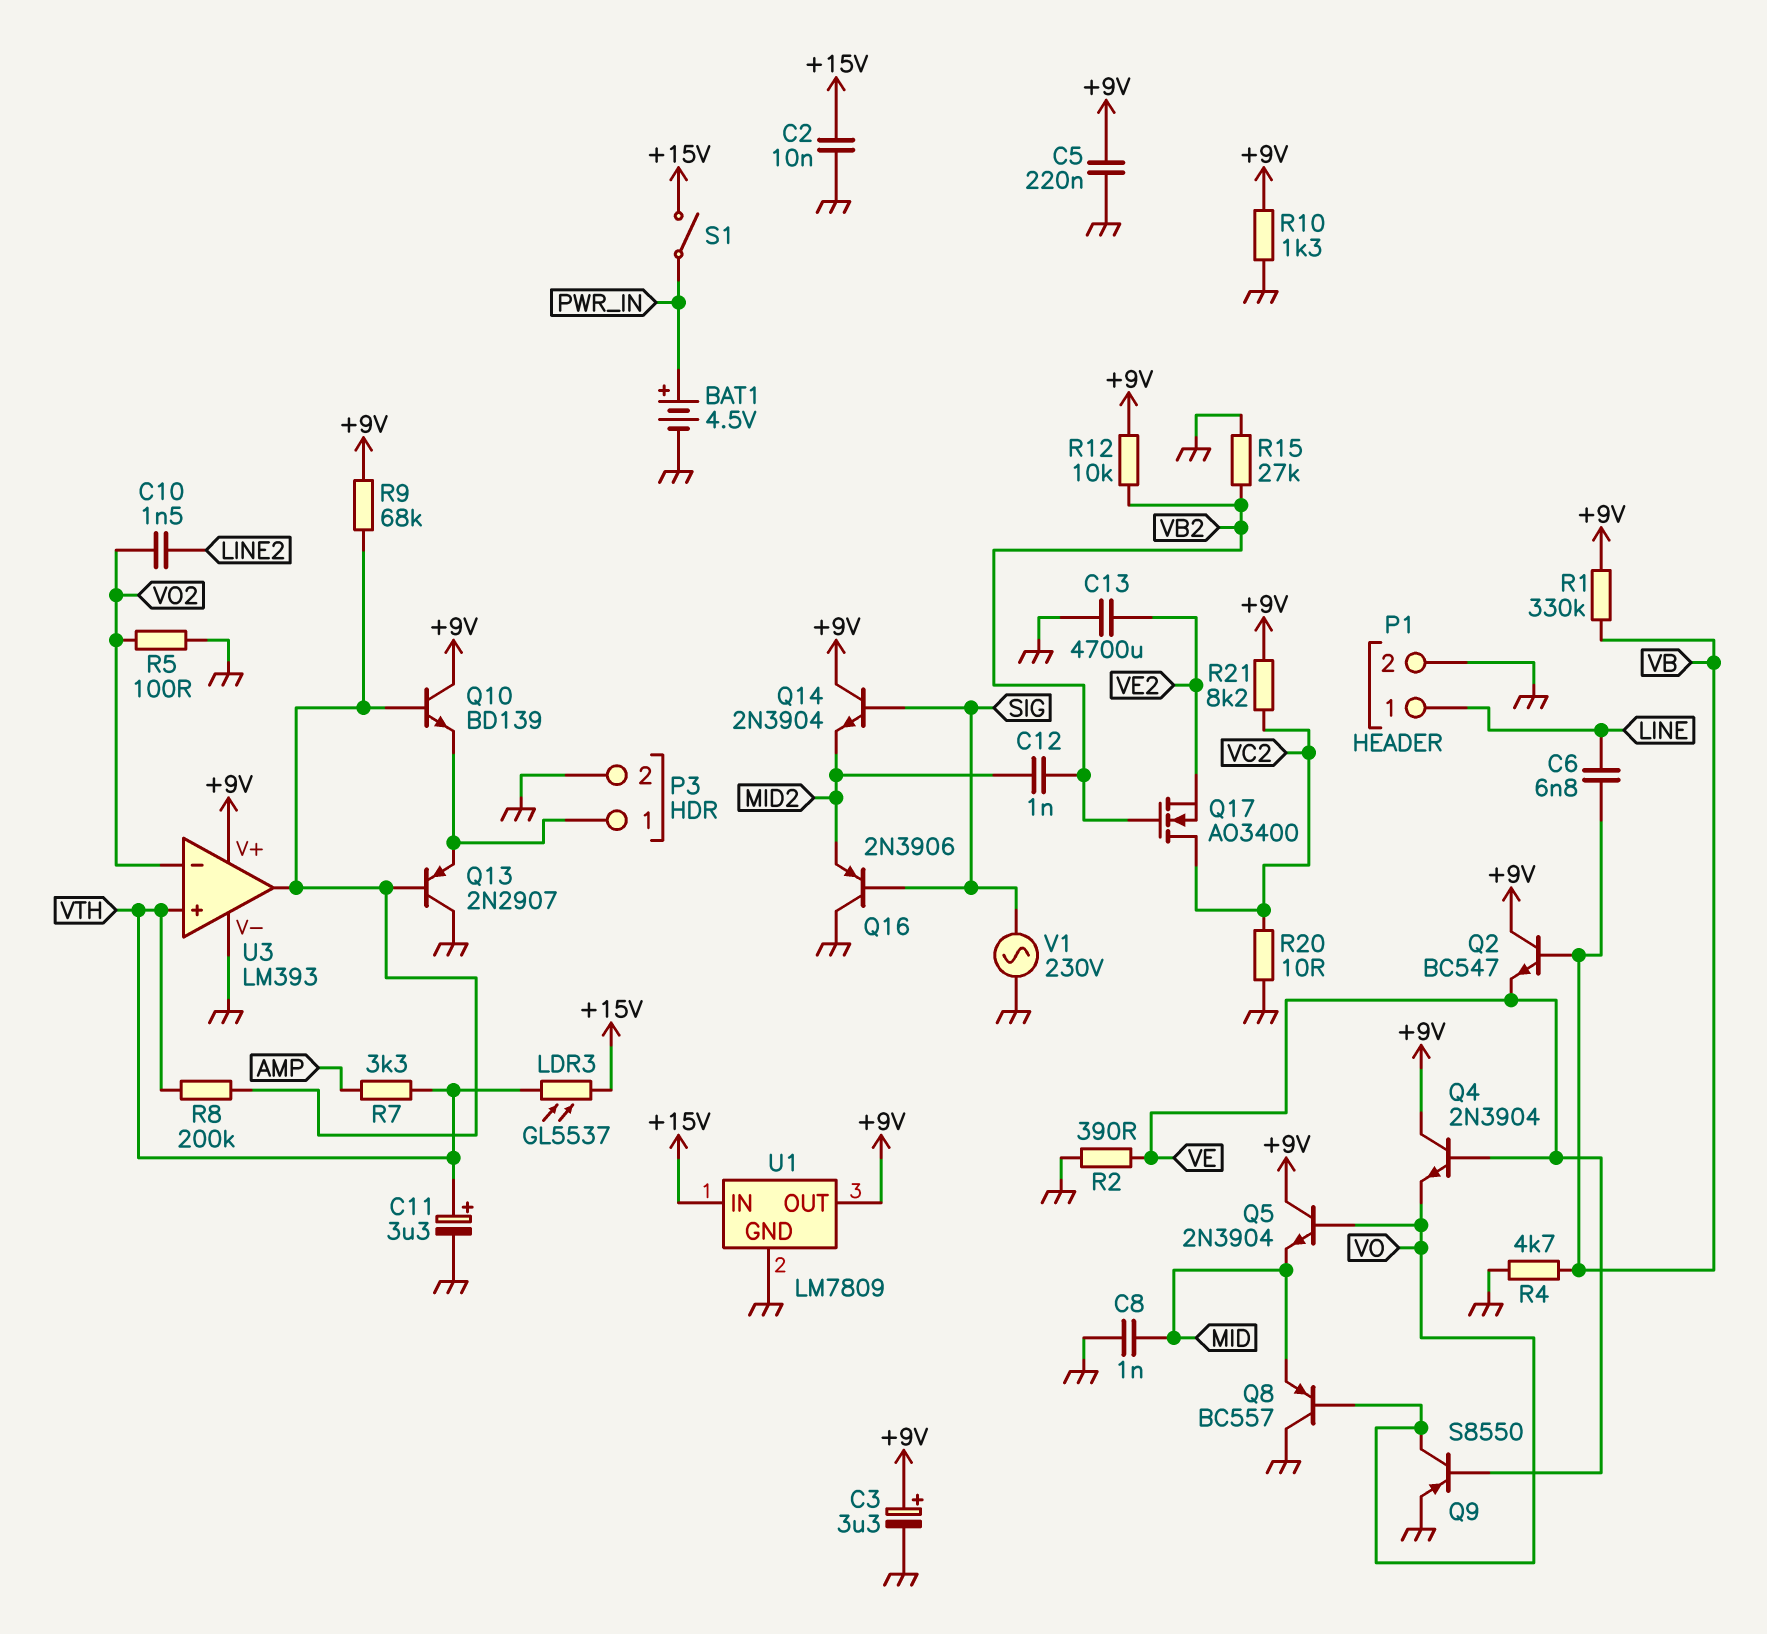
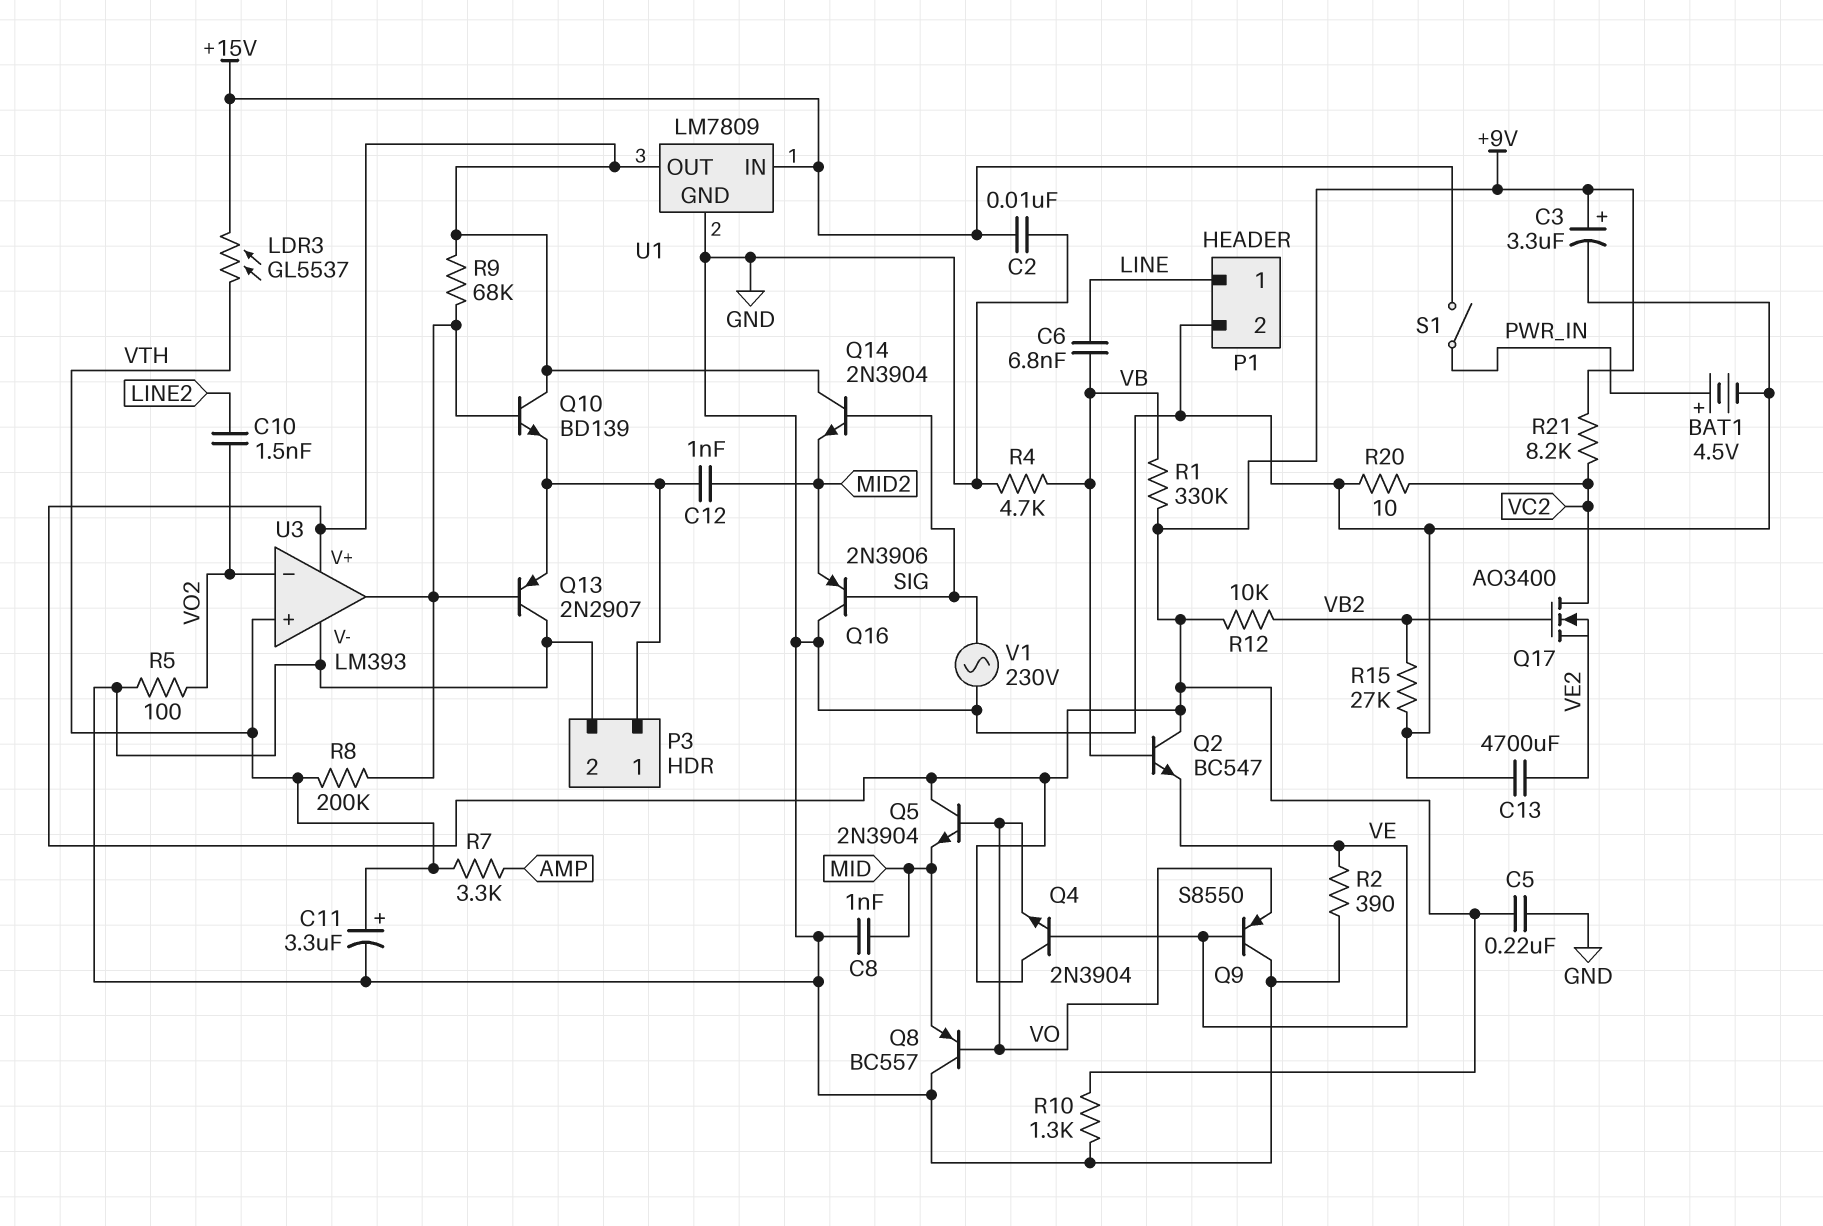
C12: 1nF (MID2, VB2) -> 1nF (MID2, P3/1)
Q9: PNP S8550 (B VE, C VO, E GND) -> PNP S8550 (B VE, C GND, E VO)

